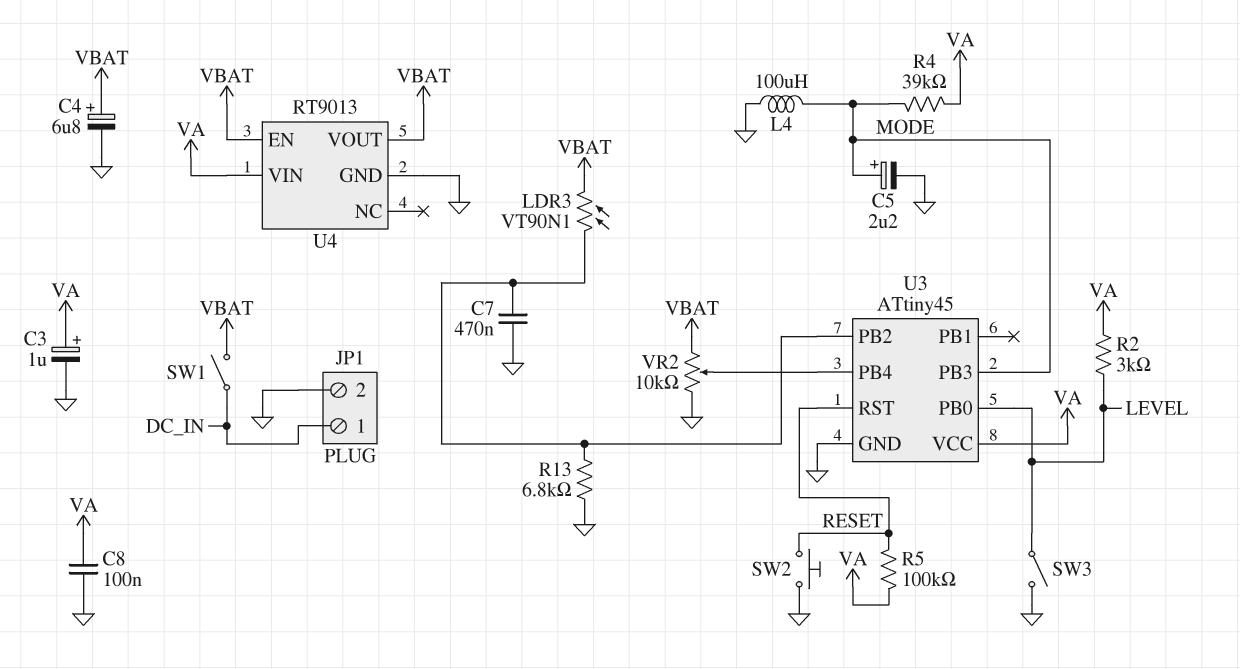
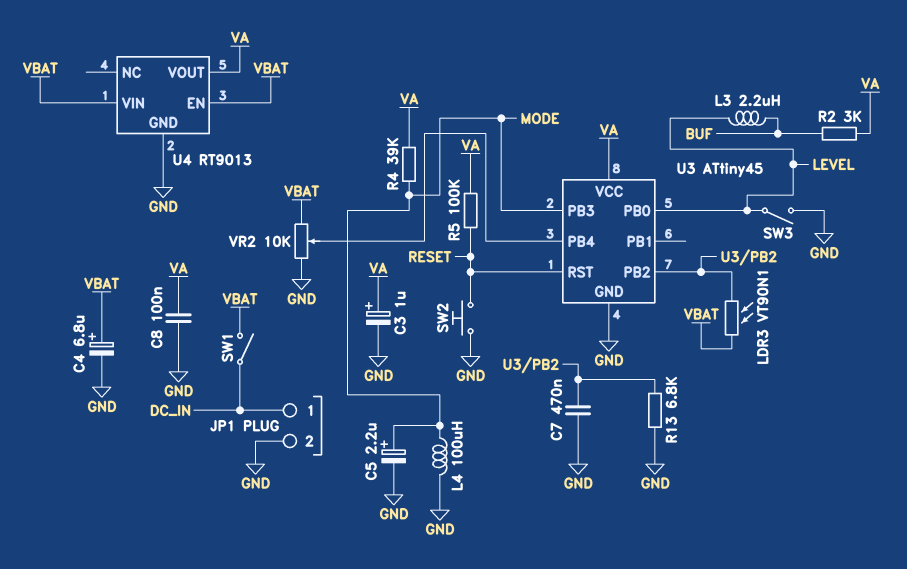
L3: none -> 2.2uH (BUF, LEVEL)
R2: 3k (LEVEL, VA) -> 3k (BUF, VA)
U4 pin VIN: VA -> VBAT
U4 pin VOUT: VBAT -> VA

